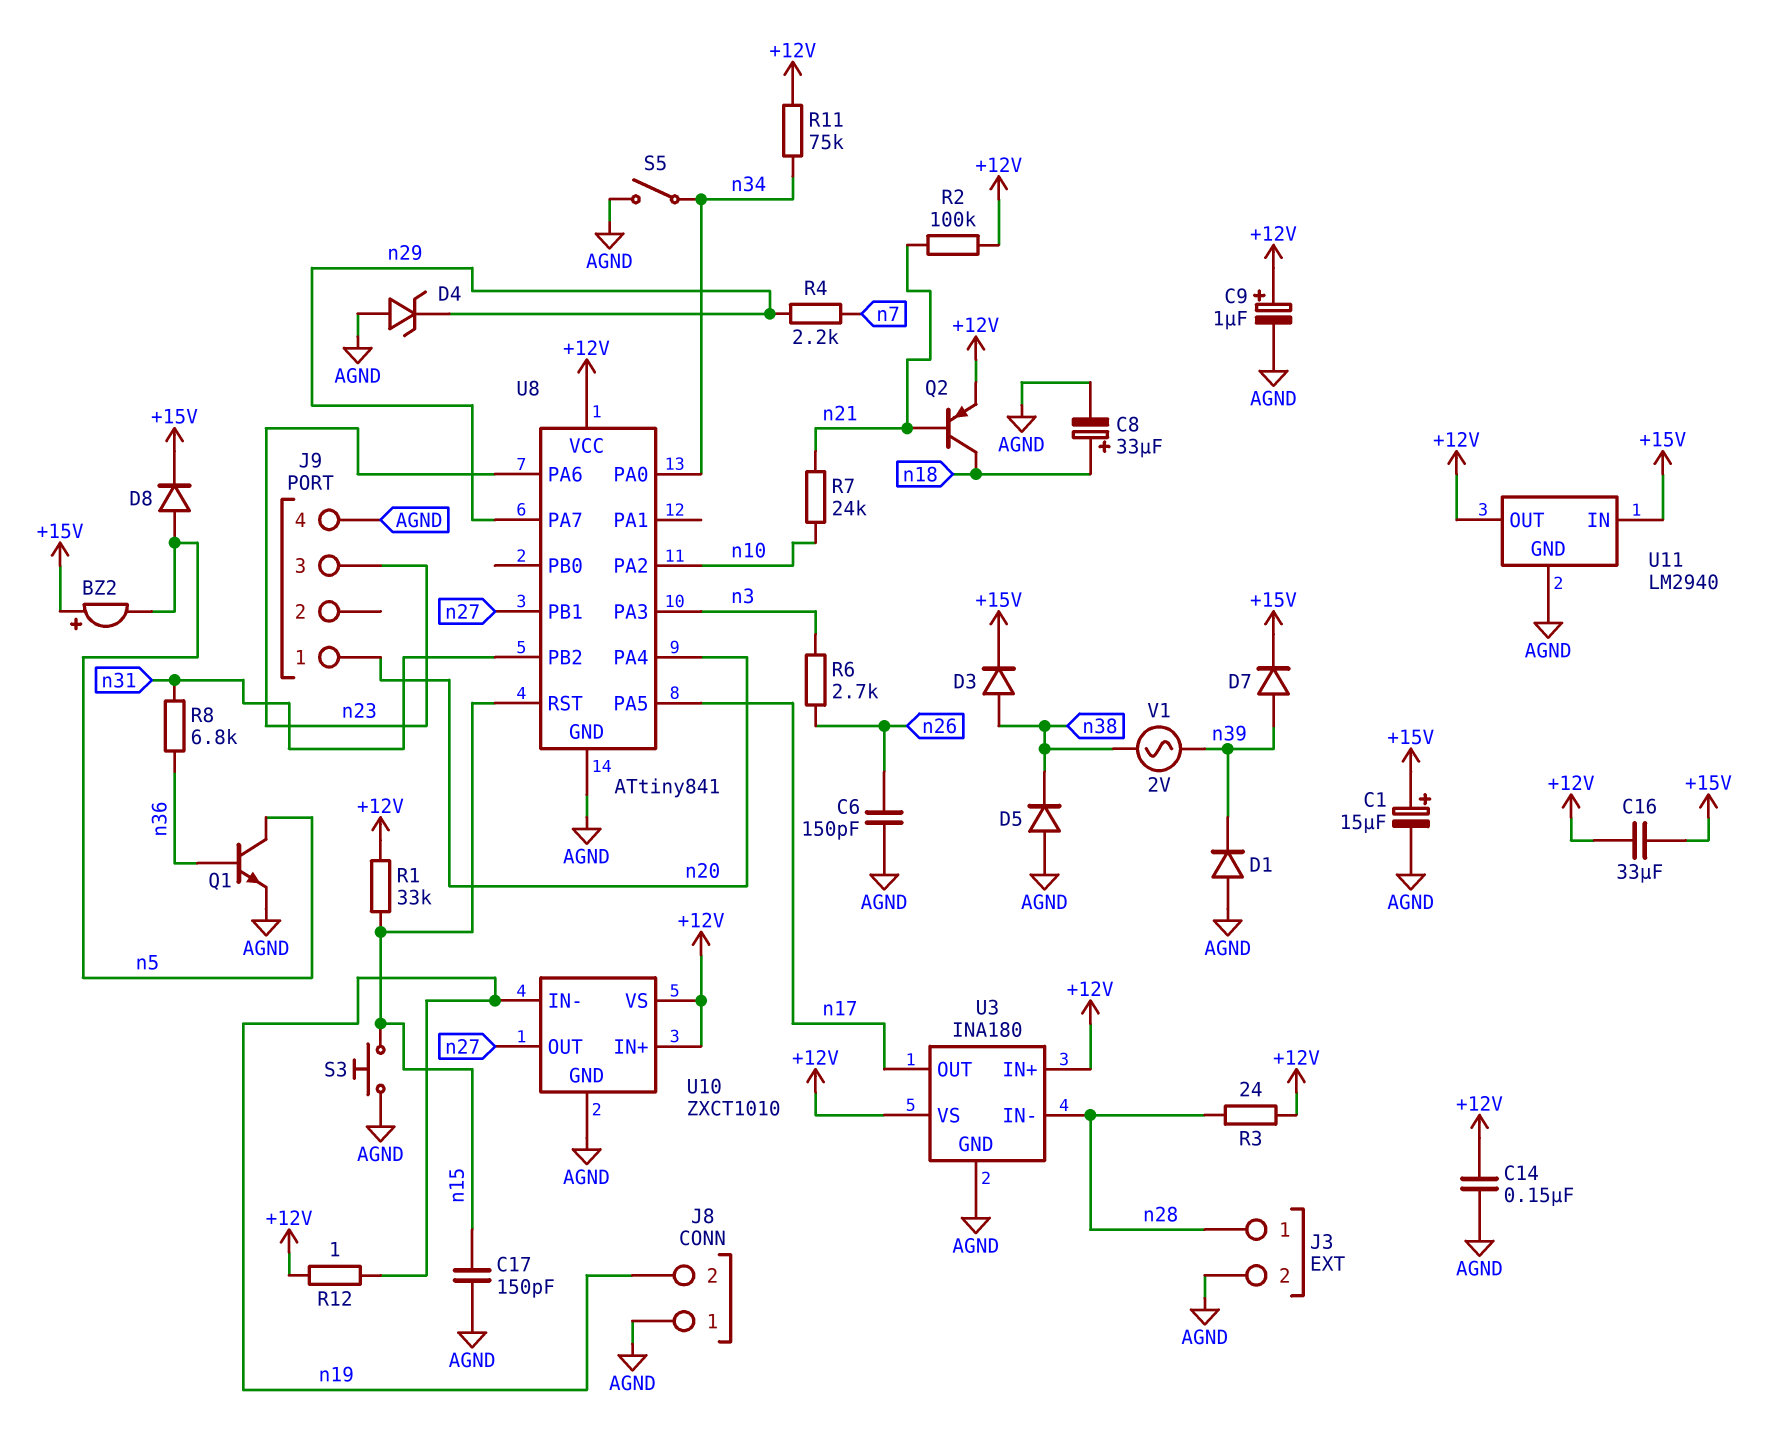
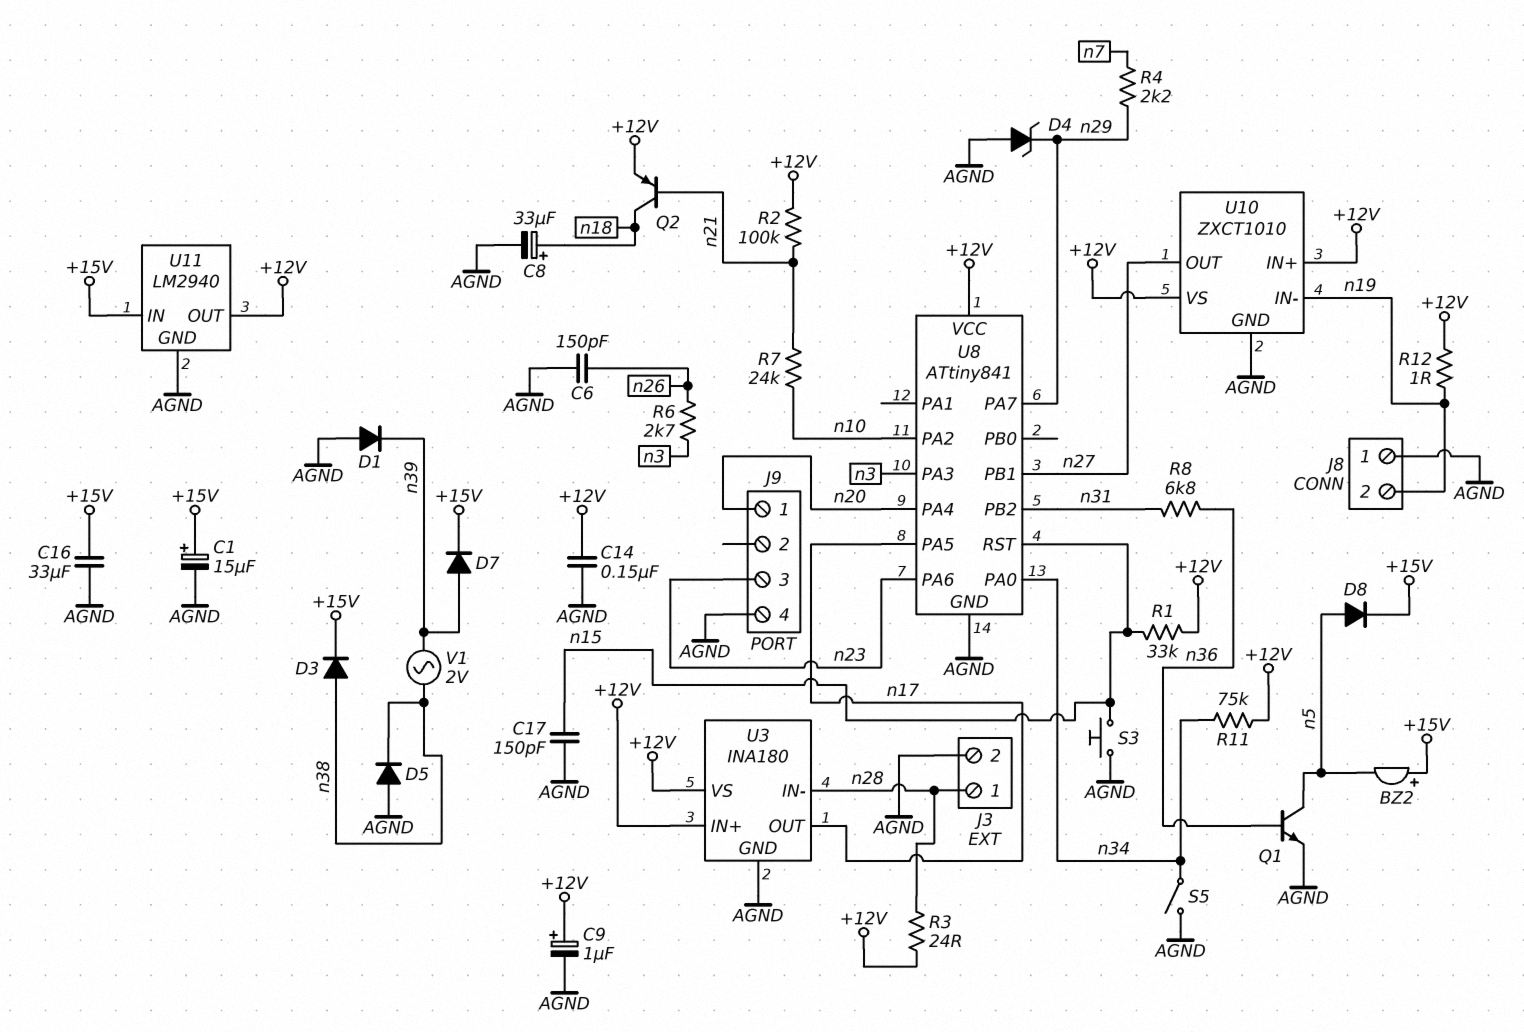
C16: 33uF (+12V, +15V) -> 33uF (+15V, AGND)

